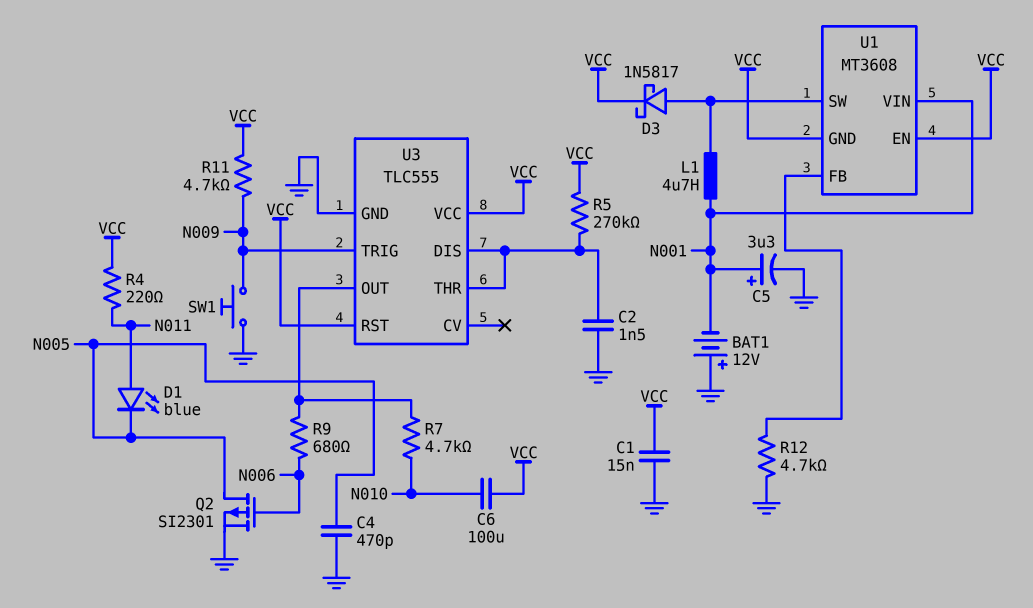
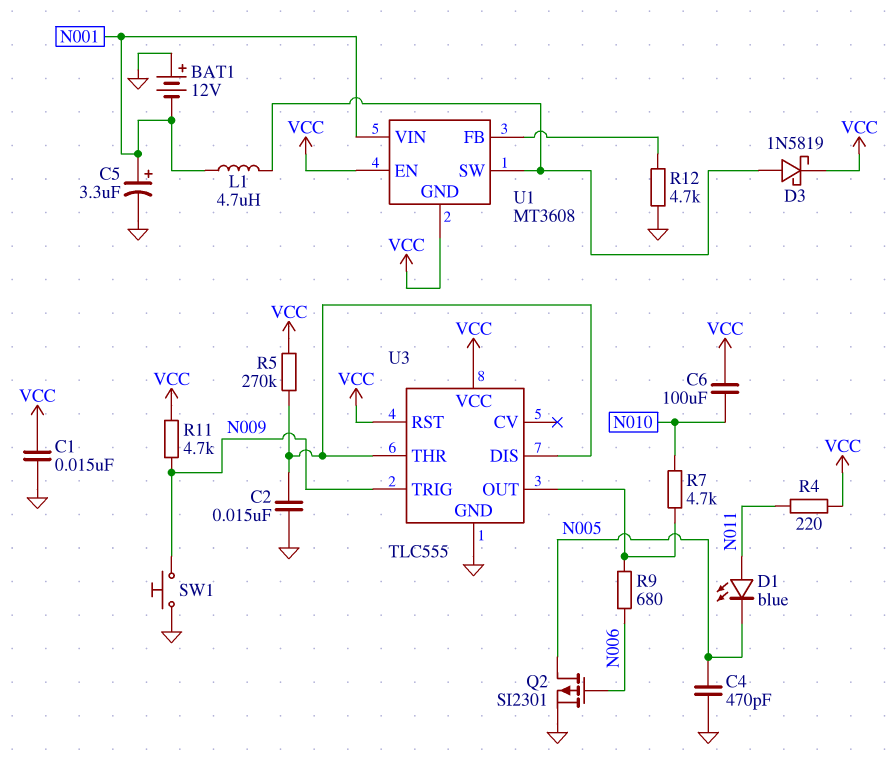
C2: 1.5nF (GND, U3/DIS) -> 15nF (GND, U3/DIS)
D3: schottky 1N5817 (A U1/SW, K VCC) -> schottky 1N5819 (A U1/SW, K VCC)

